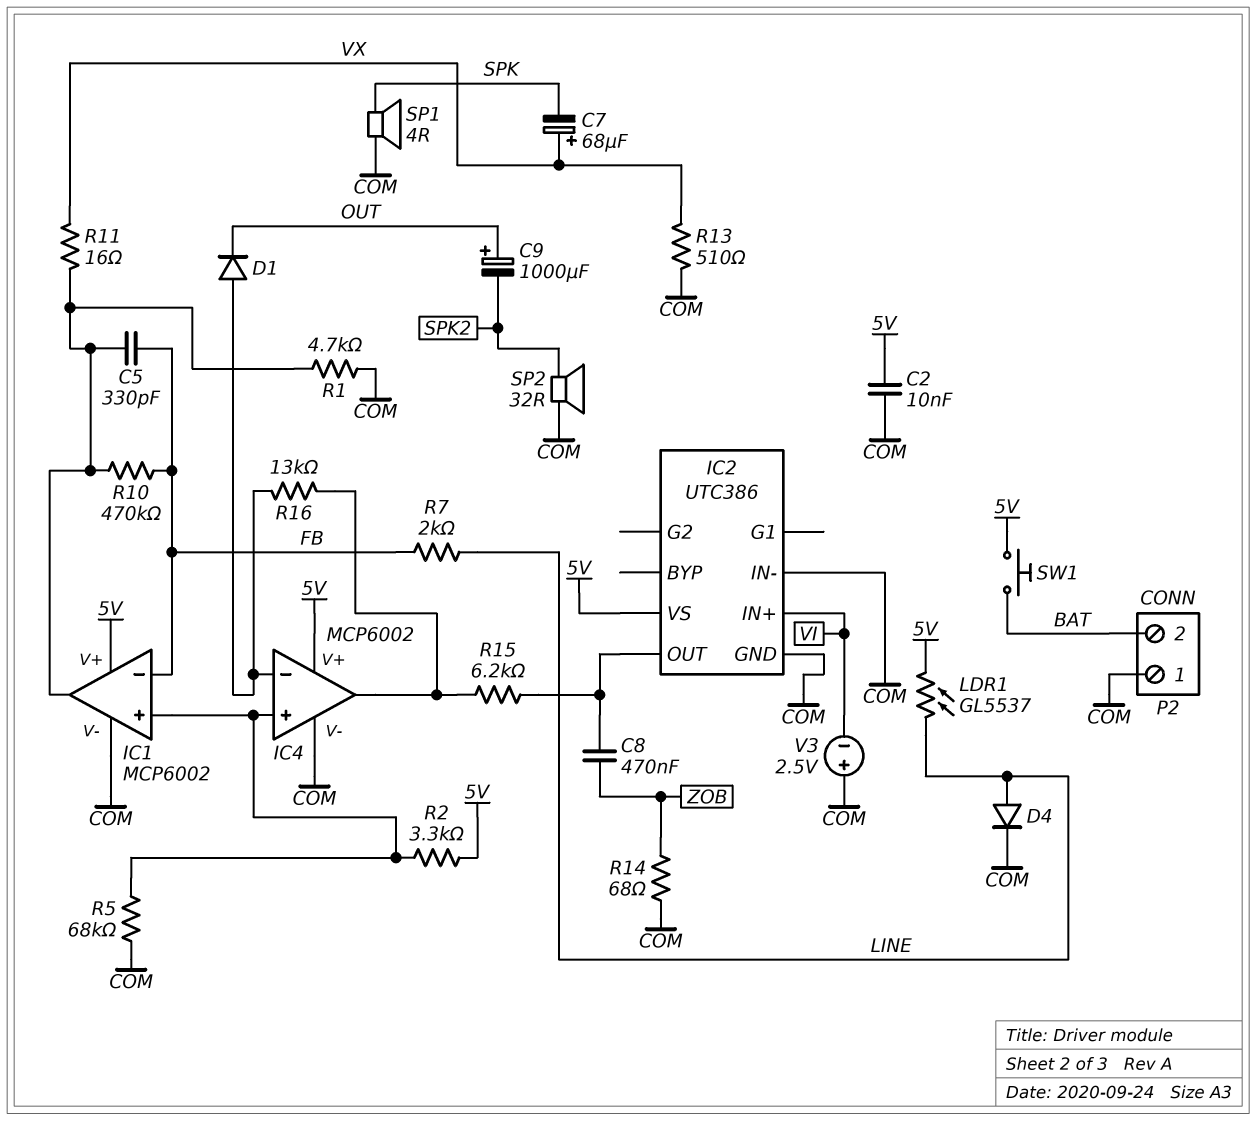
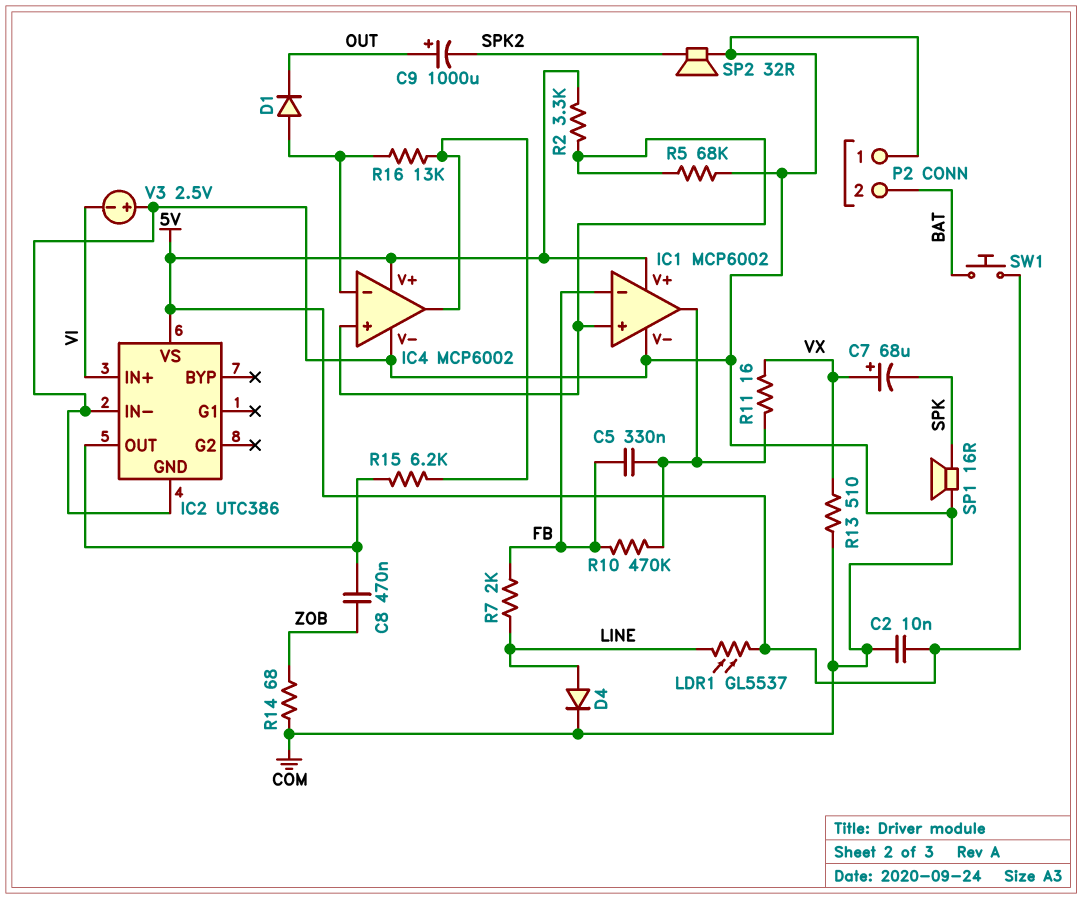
C5: 330pF (FB, IC1/out) -> 330nF (FB, IC1/out)
R1: 4.7k (COM, IC1/out) -> none
SP1: speaker 4R (COM, SPK) -> speaker 16R (COM, SPK)

